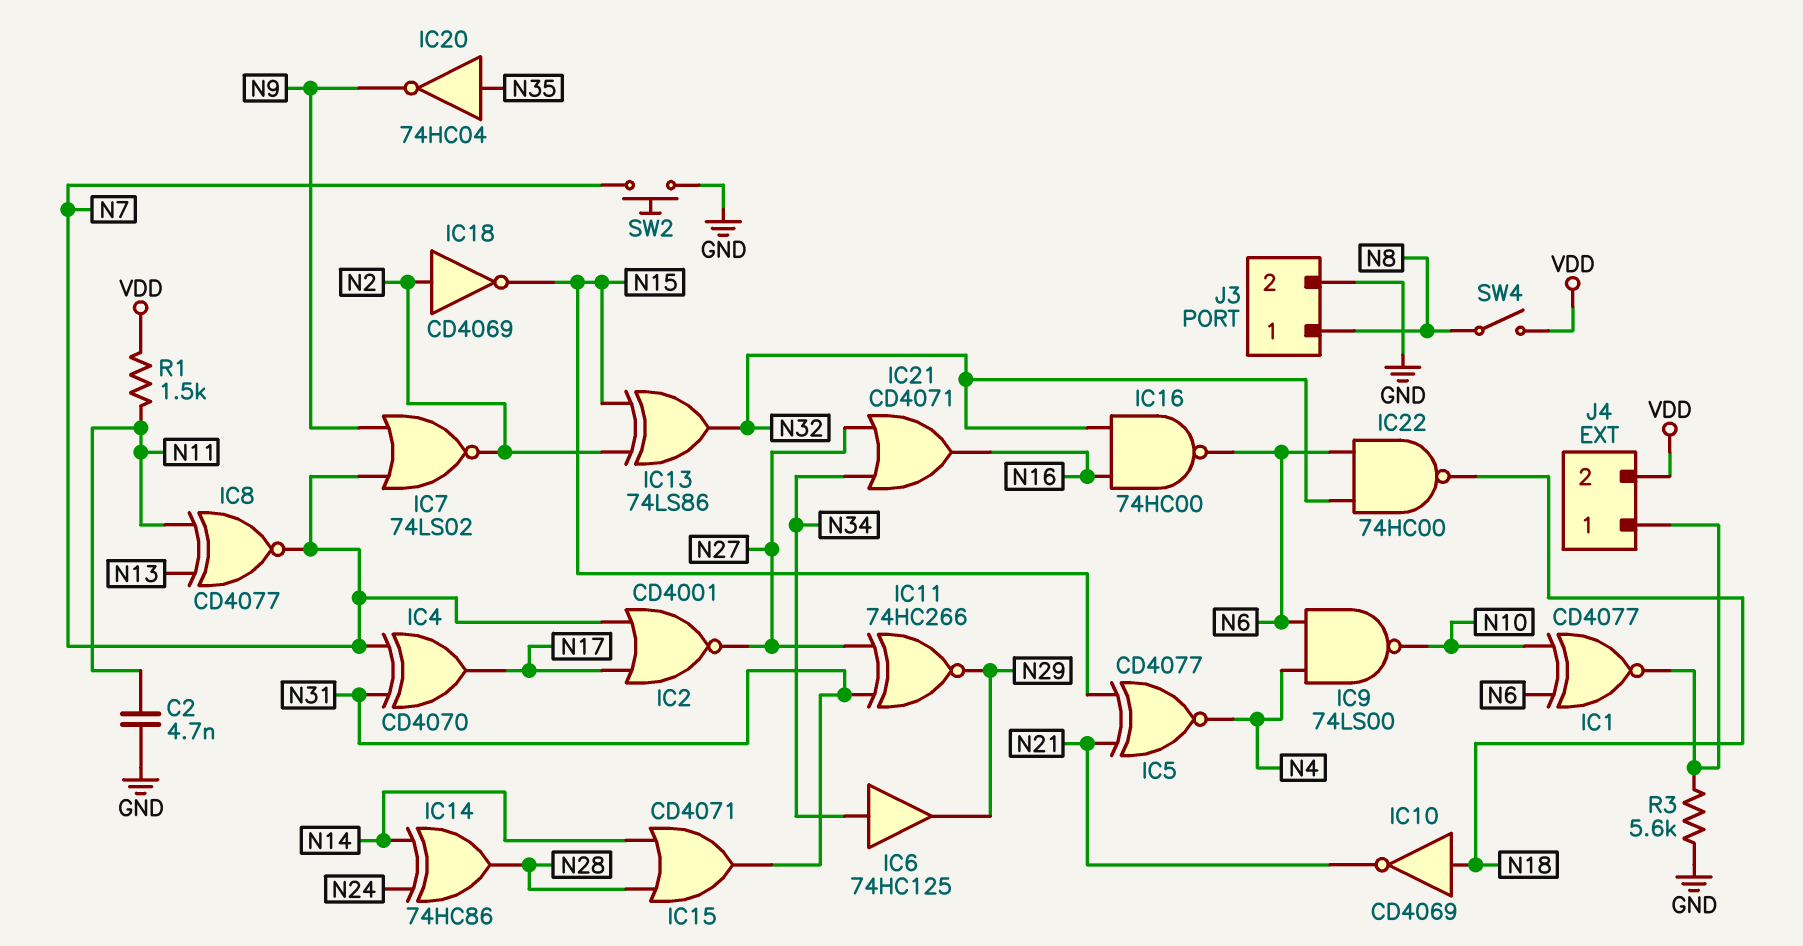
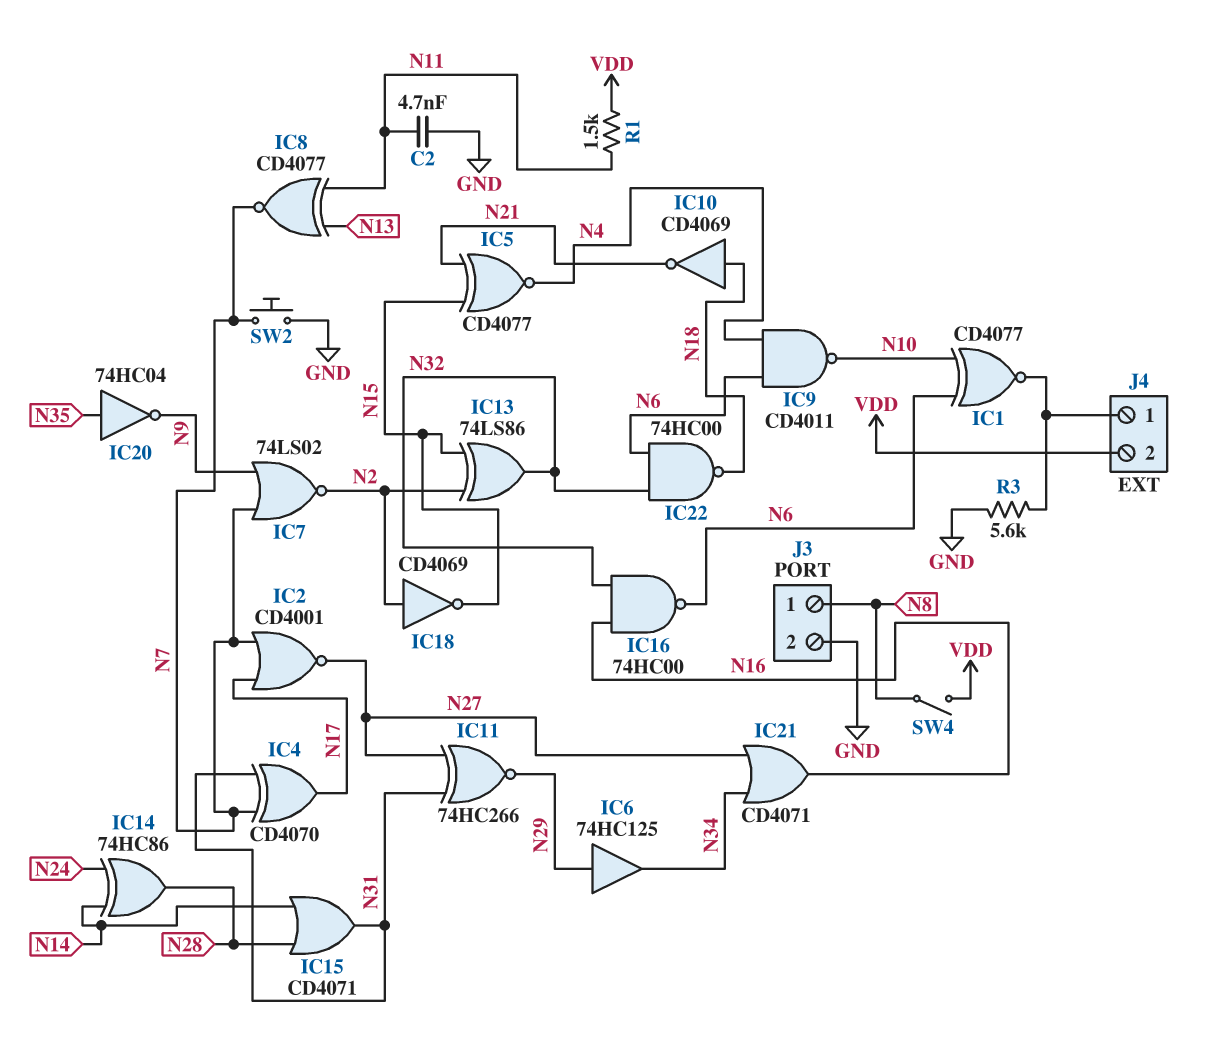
IC6: buffer 74HC125 (in N34, out N29) -> buffer 74HC125 (in N29, out N34)
IC9: NAND 74LS00 (in N4, in N6, out N10) -> NAND CD4011 (in N4, in N6, out N10)

